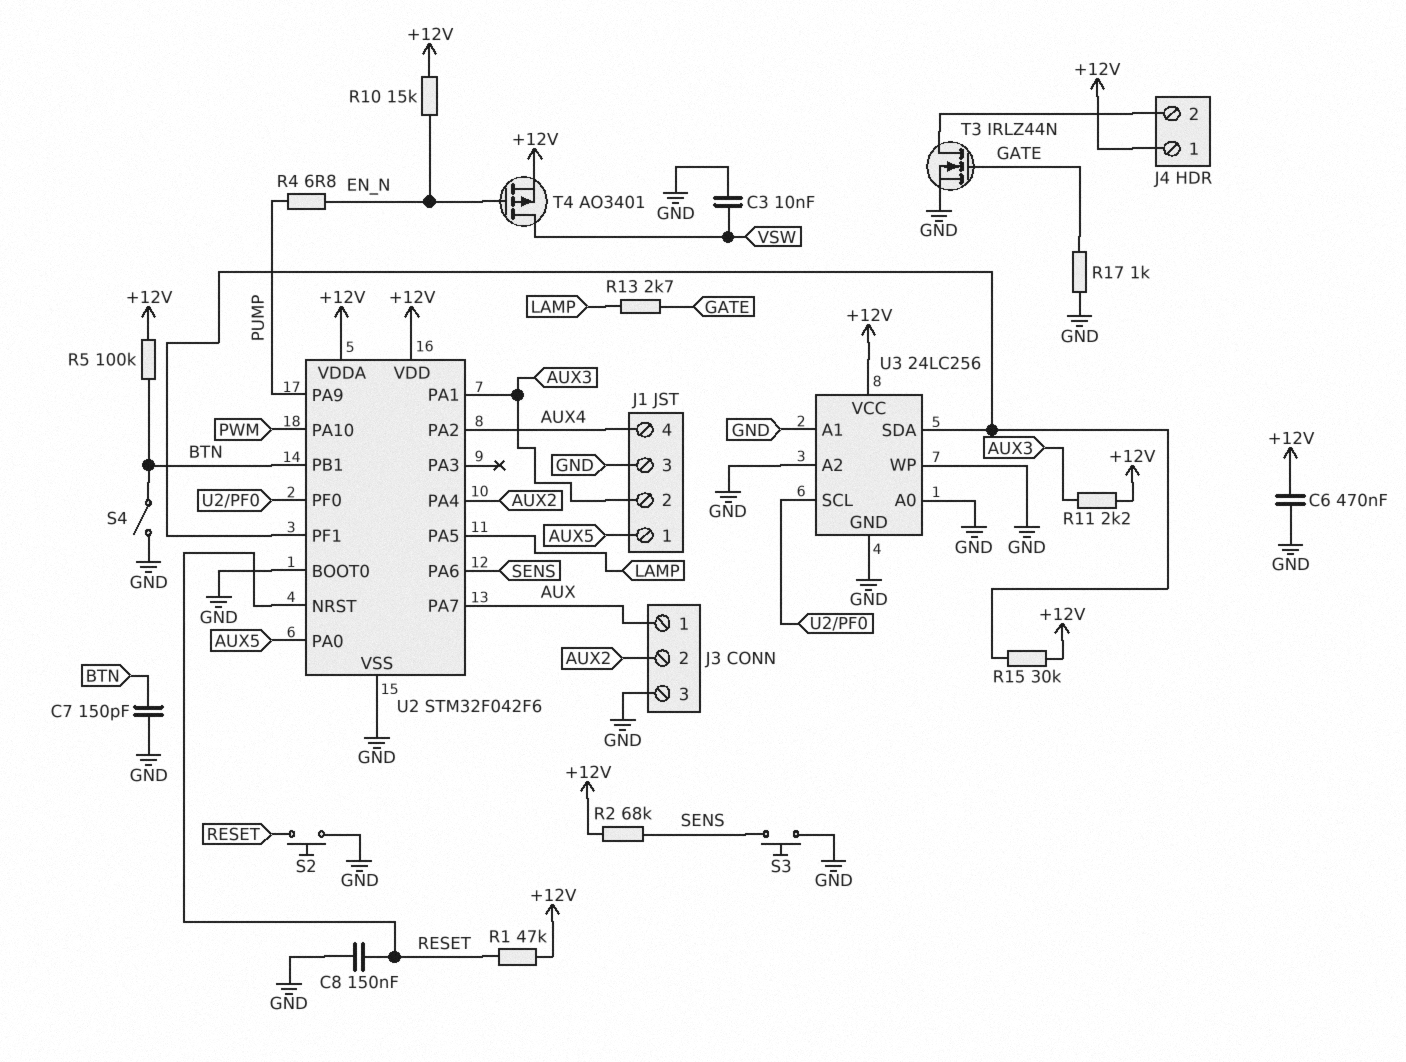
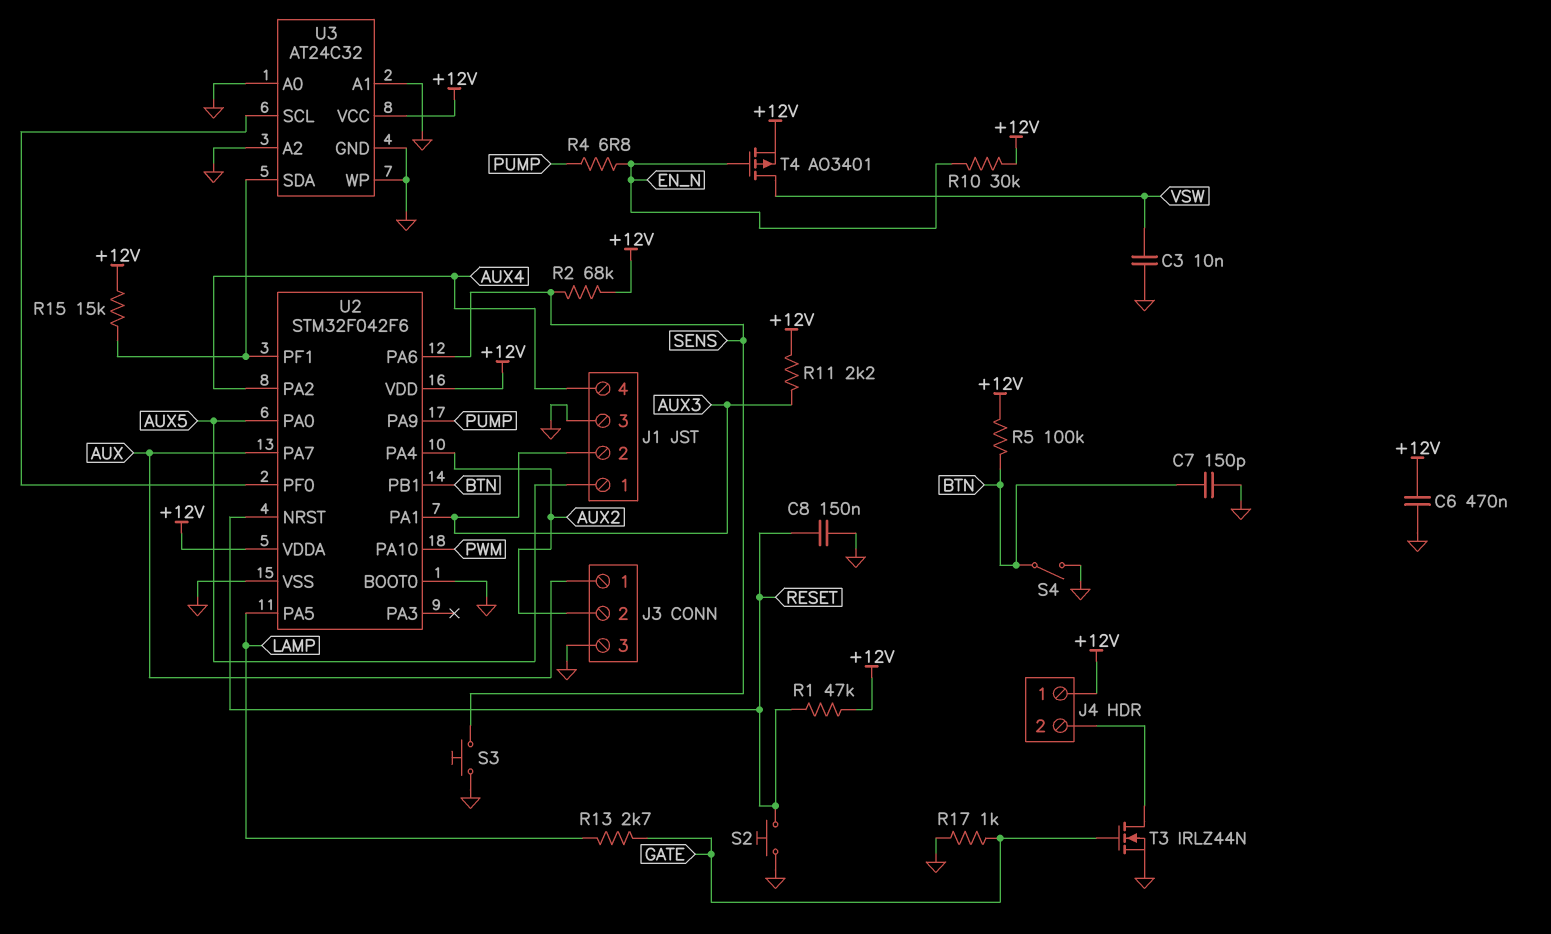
R10: 15k (+12V, EN_N) -> 30k (+12V, EN_N)
R15: 30k (+12V, U2/PF1) -> 15k (+12V, U2/PF1)
U3: 24LC256 -> AT24C32

